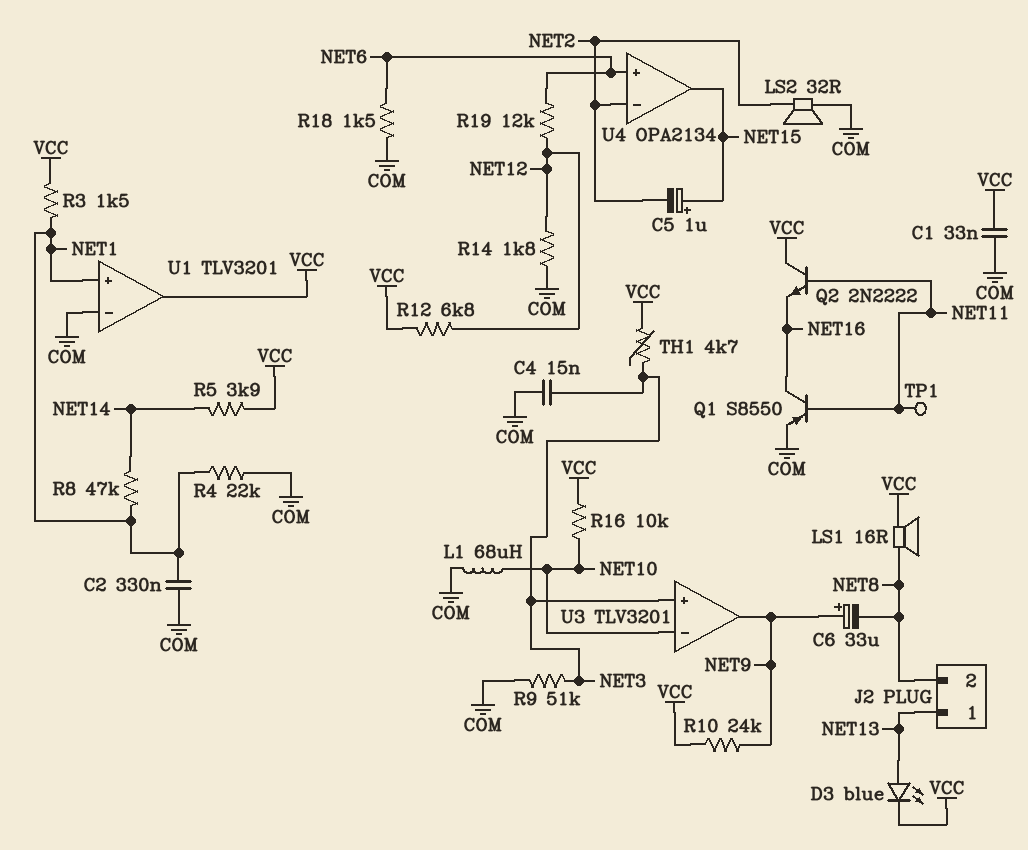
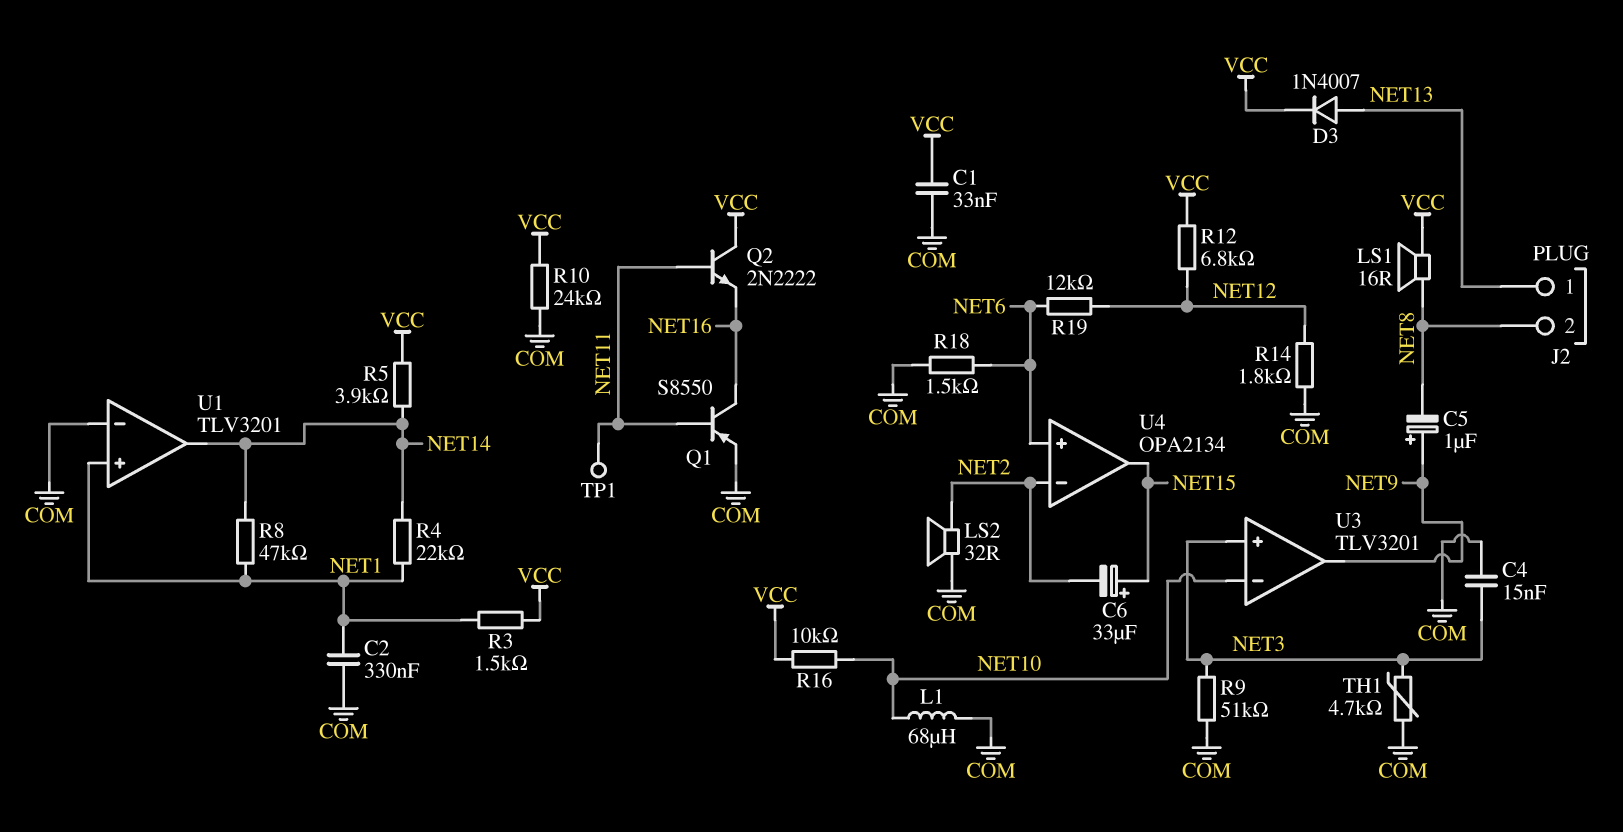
C5: 1uF (plus NET15, minus NET2) -> 1uF (plus NET9, minus NET8)
C6: 33uF (plus NET9, minus NET8) -> 33uF (plus NET15, minus NET2)
D3: LED blue (A NET13, K VCC) -> diode 1N4007 (A NET13, K VCC)
R4: 22k (COM, NET1) -> 22k (NET1, NET14)
R10: 24k (NET9, VCC) -> 24k (COM, VCC)
TH1: 4.7k (NET3, VCC) -> 4.7k (COM, NET3)
U1 pin out: VCC -> NET14

